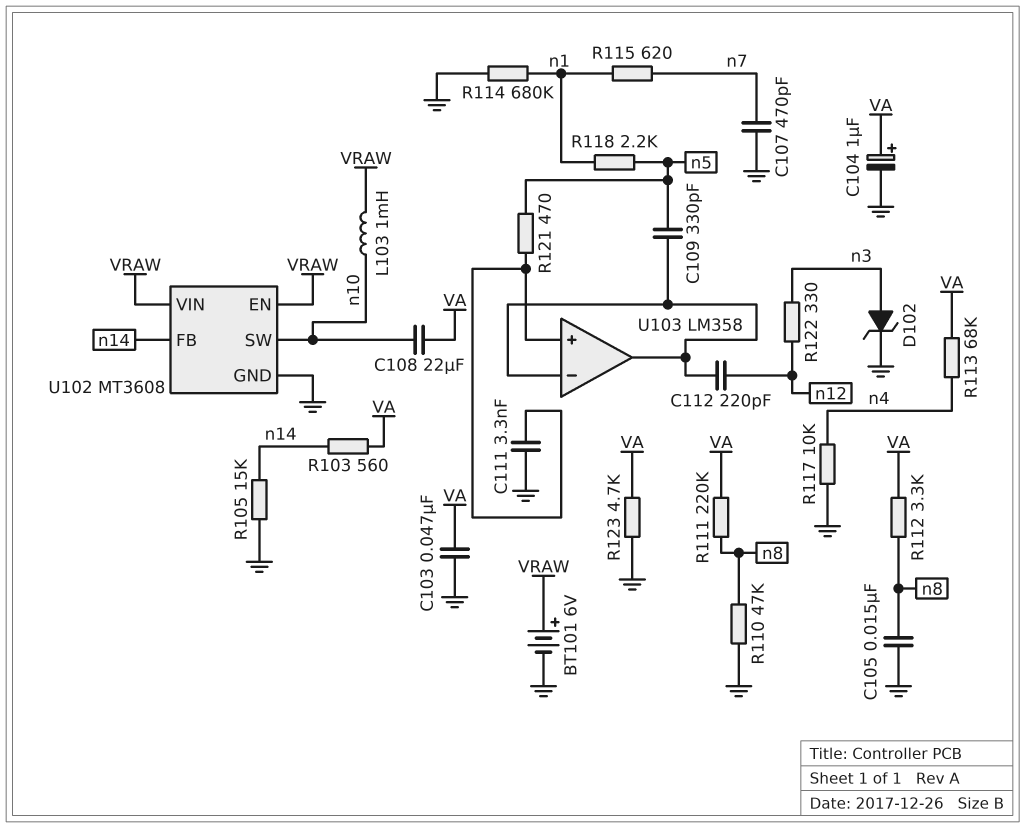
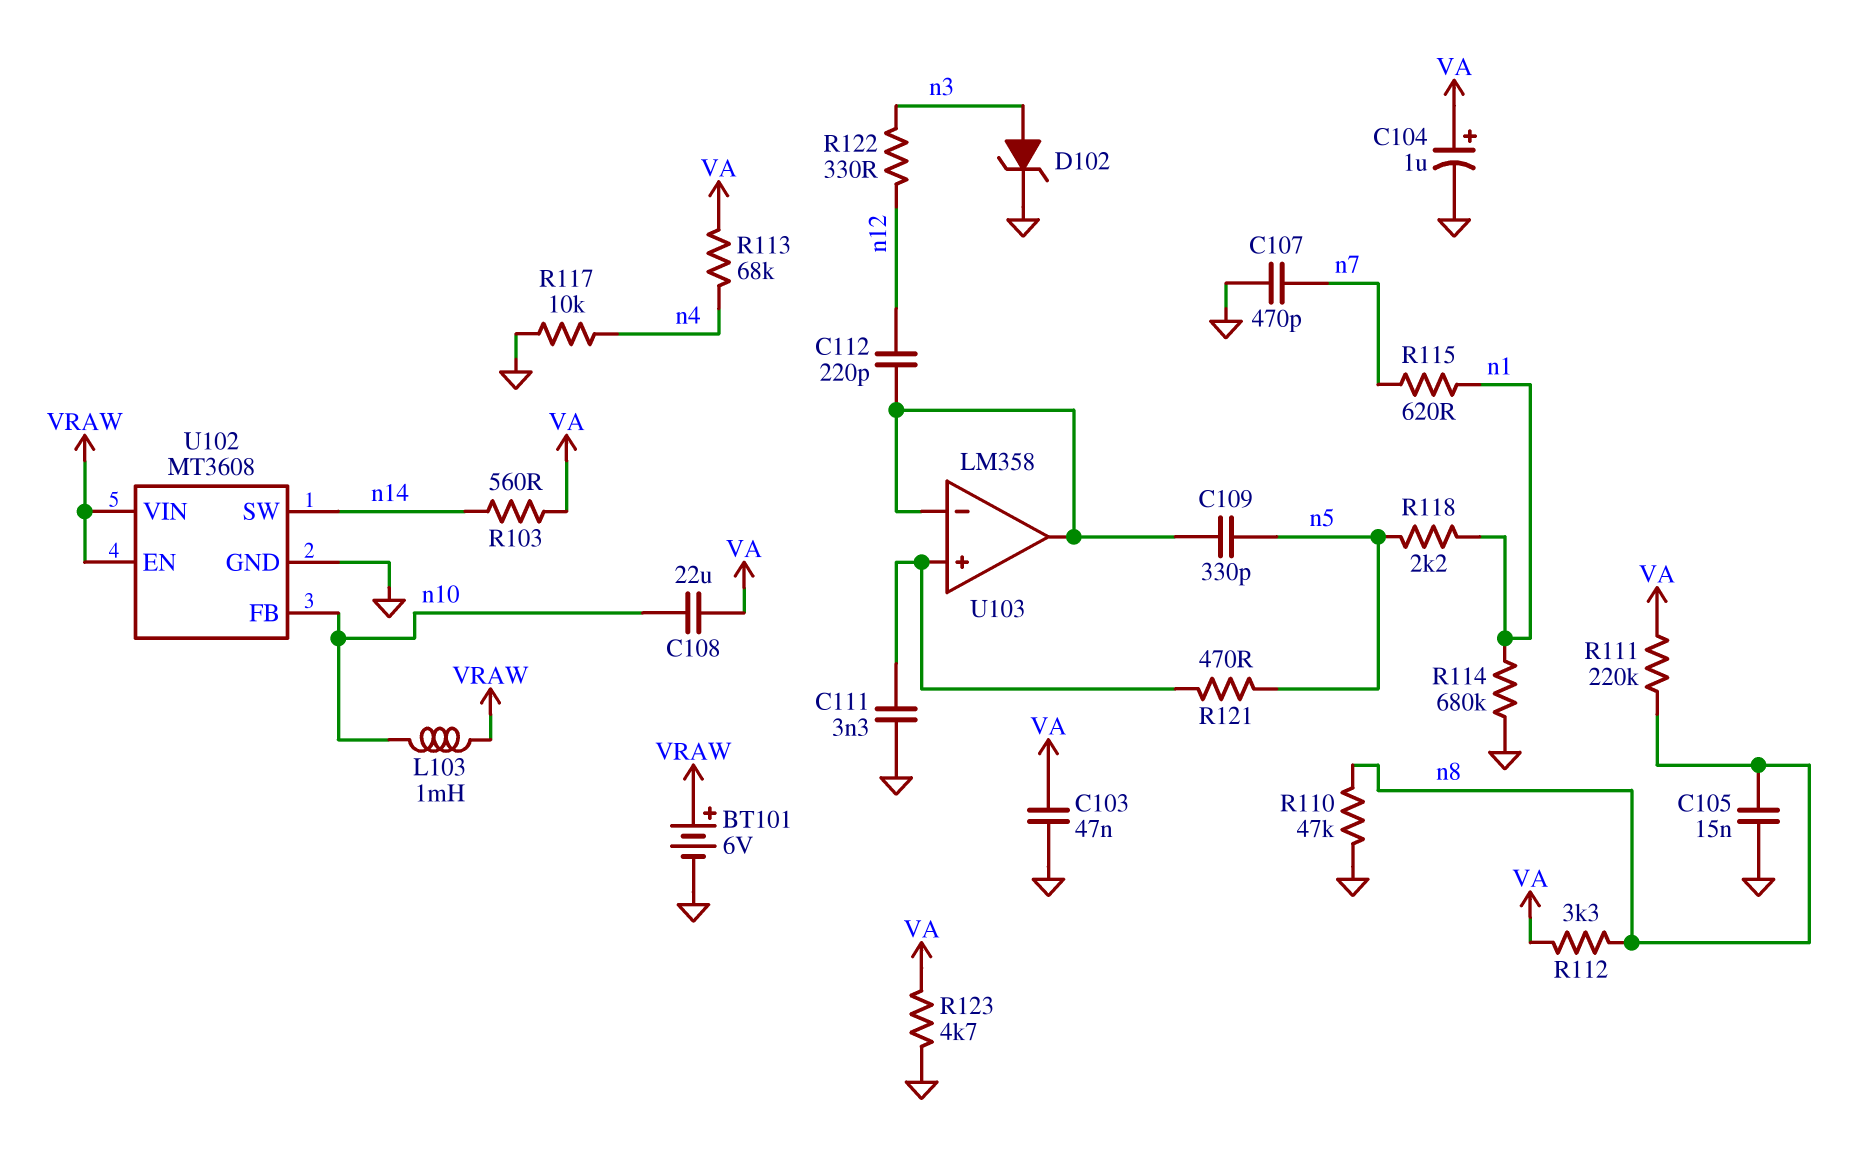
R105: 15k (GND, n14) -> none
U102 pin FB: n14 -> n10
U102 pin SW: n10 -> n14

